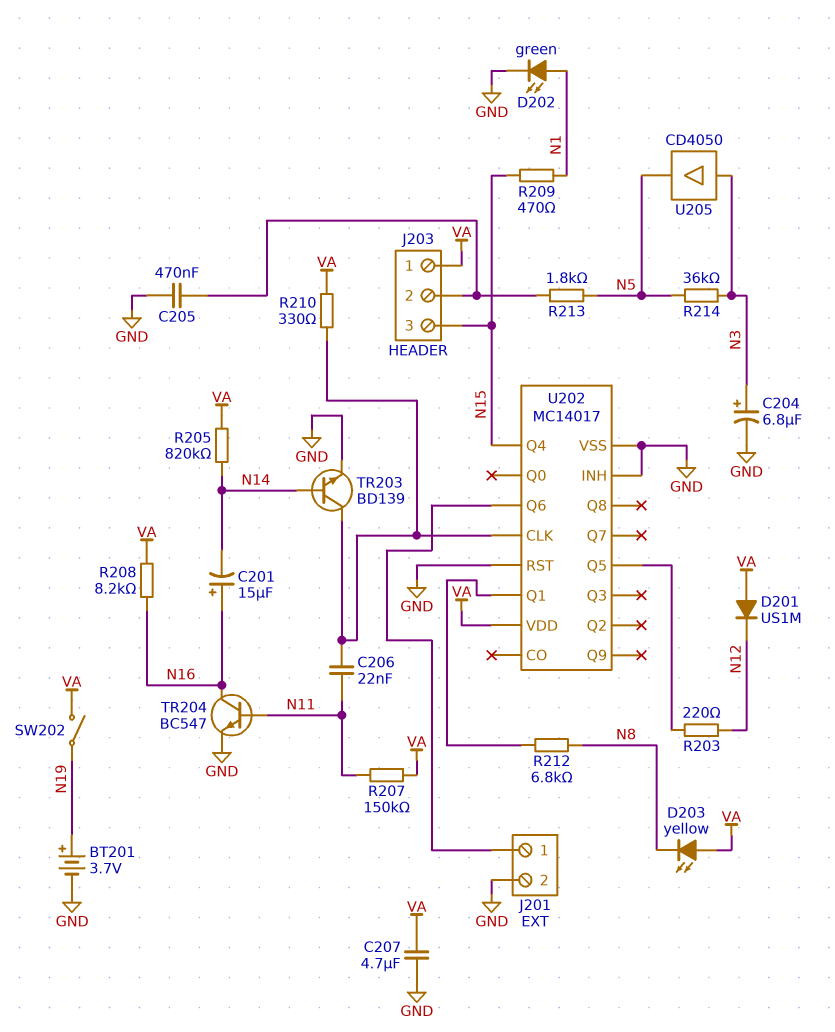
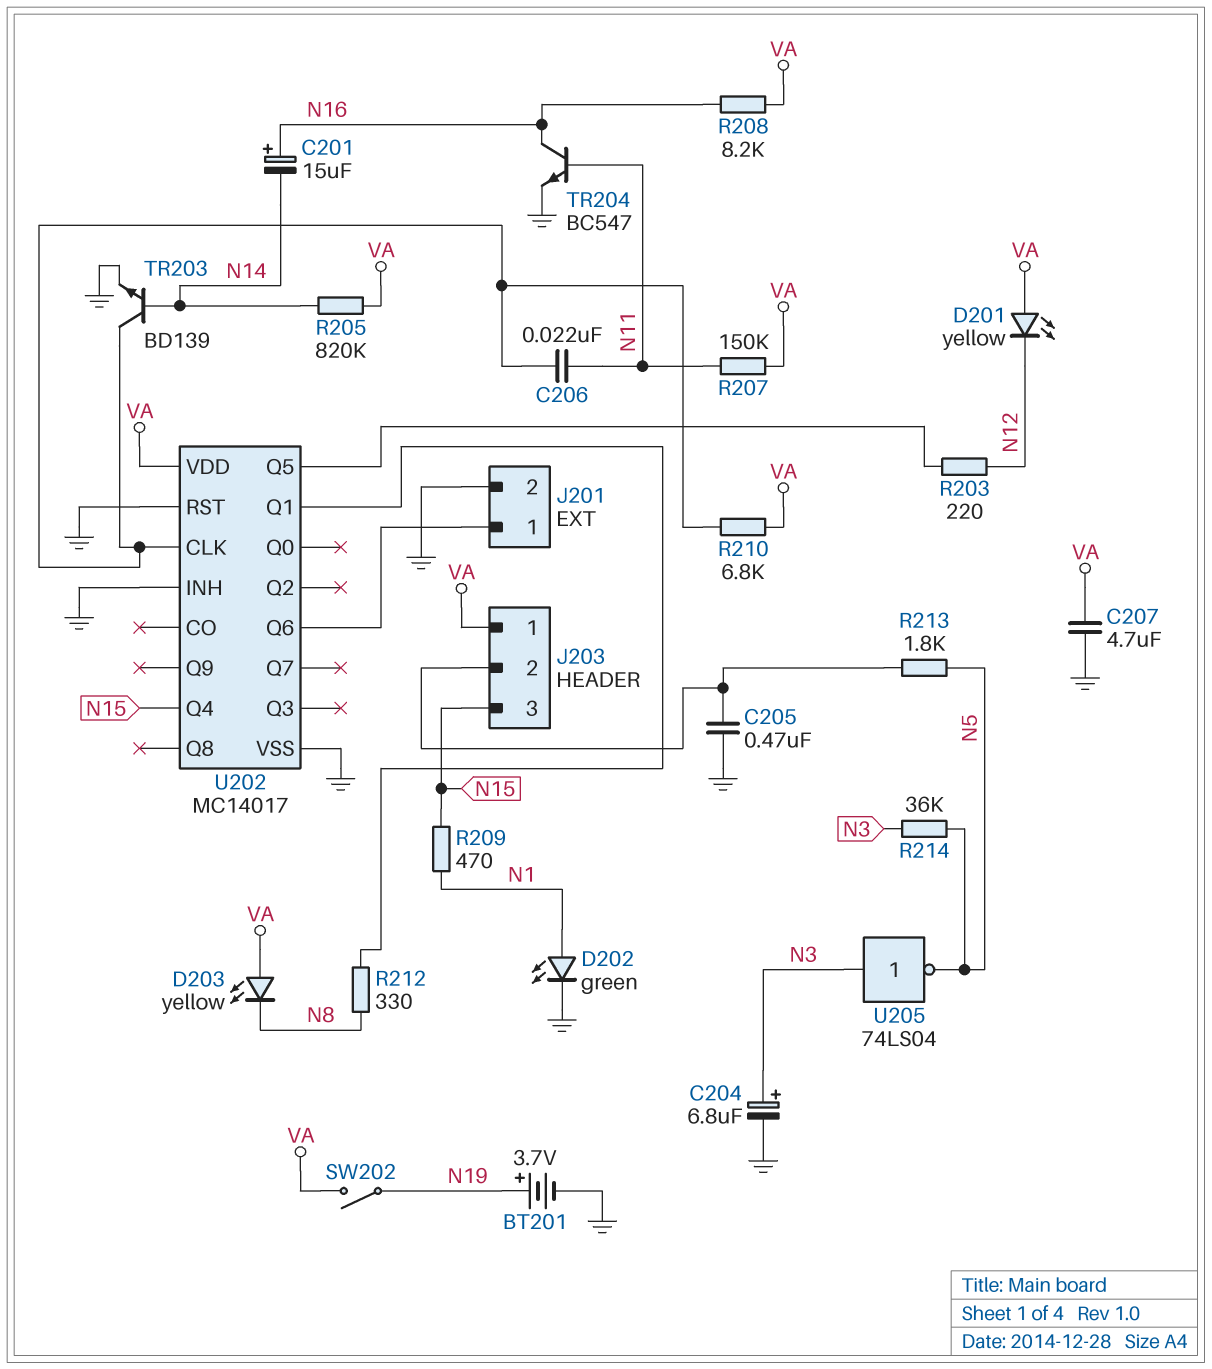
D201: diode US1M (A VA, K N12) -> LED yellow (A VA, K N12)
R210: 330 (U202/CLK, VA) -> 6.8k (U202/CLK, VA)
R212: 6.8k (N8, U202/Q1) -> 330 (N8, U202/Q1)
U205: buffer CD4050 (in N3, out N5) -> NOT 74LS04 (in N3, out N5)

